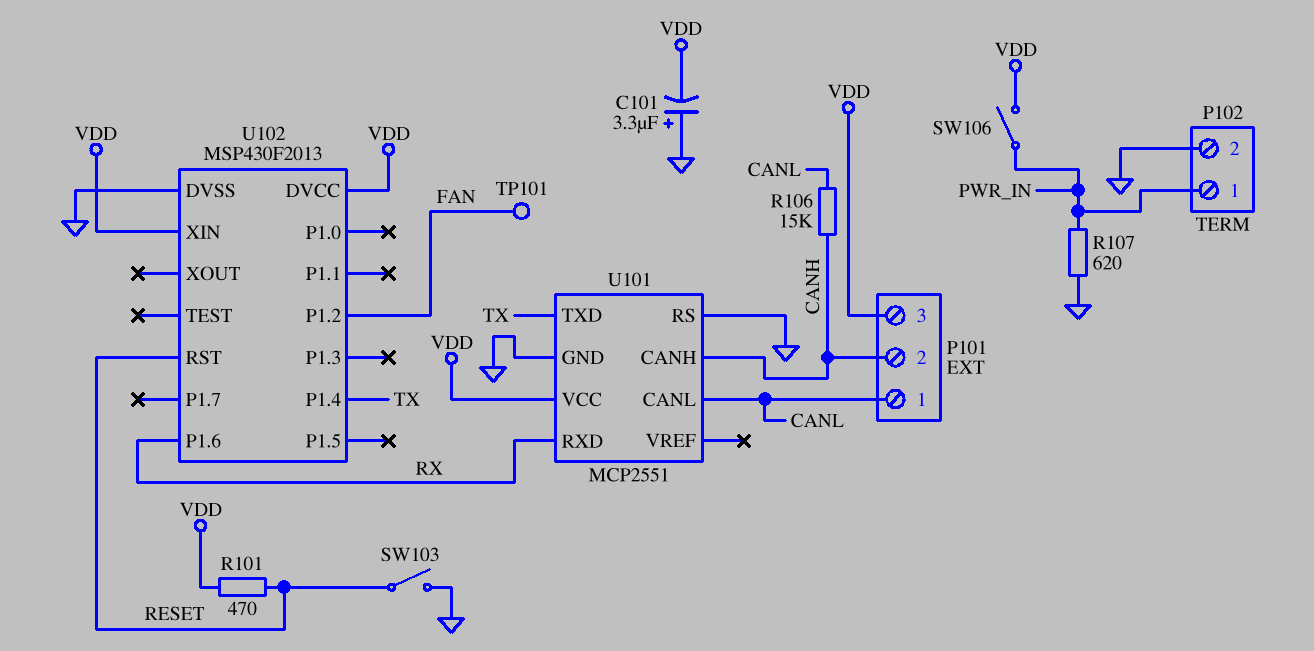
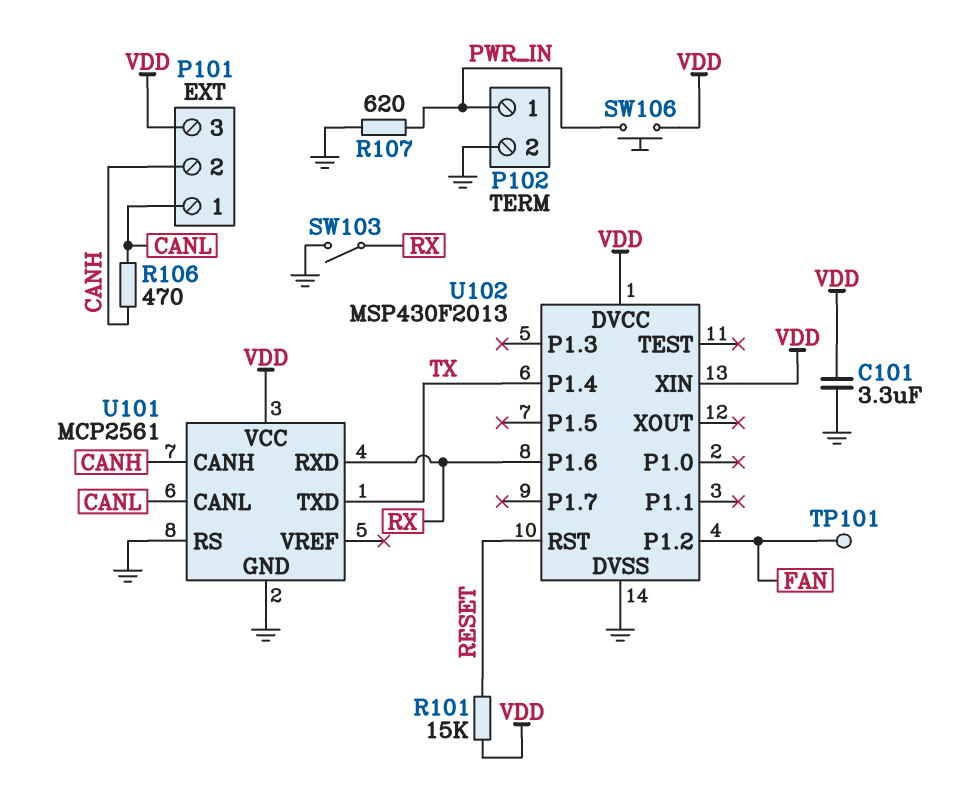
C101: 3.3uF (plus GND, minus VDD) -> 3.3uF (GND, VDD)
R101: 470 (RESET, VDD) -> 15k (RESET, VDD)
R106: 15k (CANH, CANL) -> 470 (CANH, CANL)
SW103: switch (GND, RESET) -> switch (GND, RX)
SW106: switch (PWR_IN, VDD) -> button (PWR_IN, VDD)
U101: MCP2551 -> MCP2561

